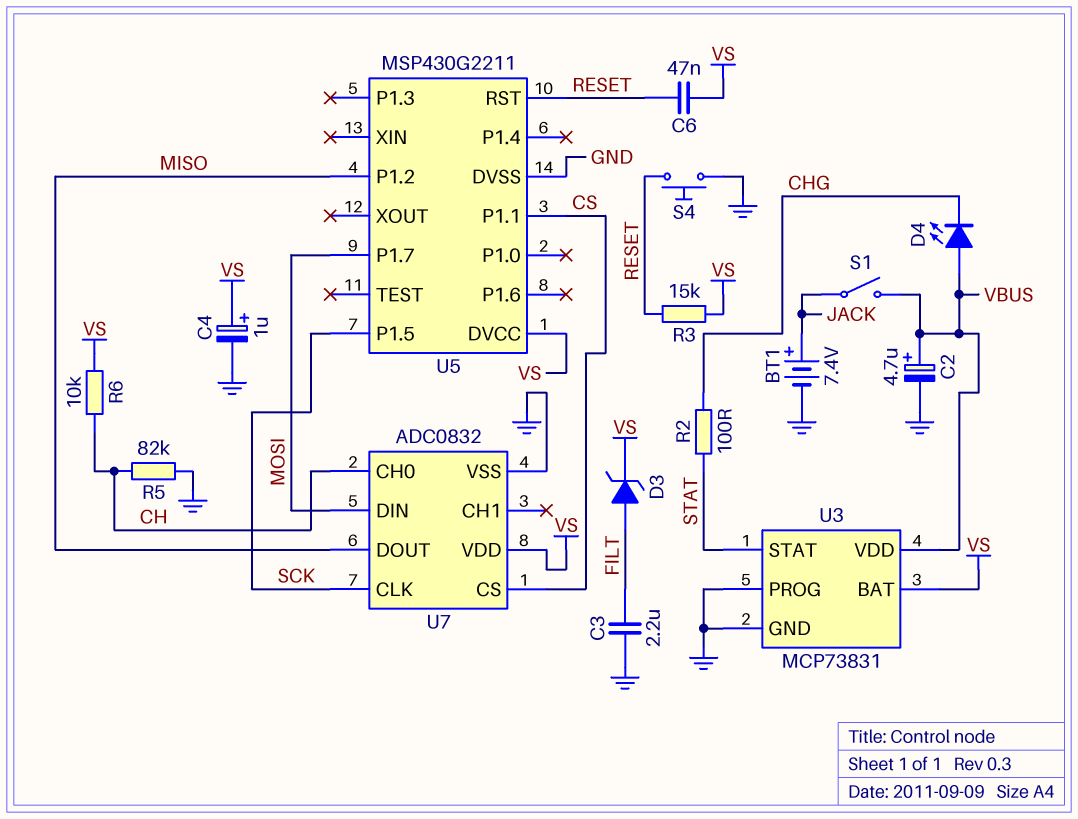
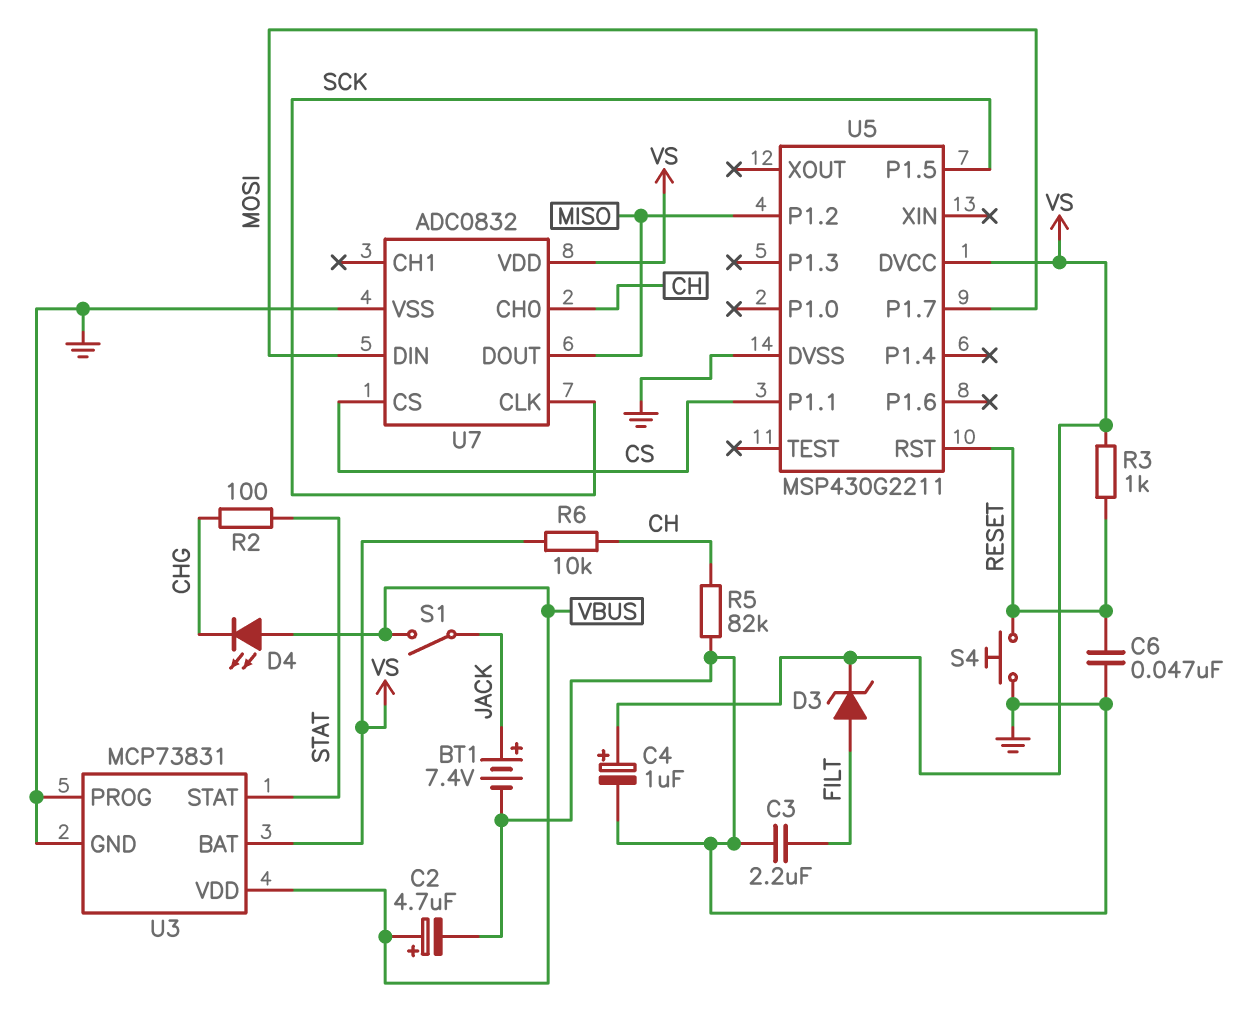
C6: 47nF (RESET, VS) -> 47nF (GND, RESET)
R3: 15k (RESET, VS) -> 1k (RESET, VS)

